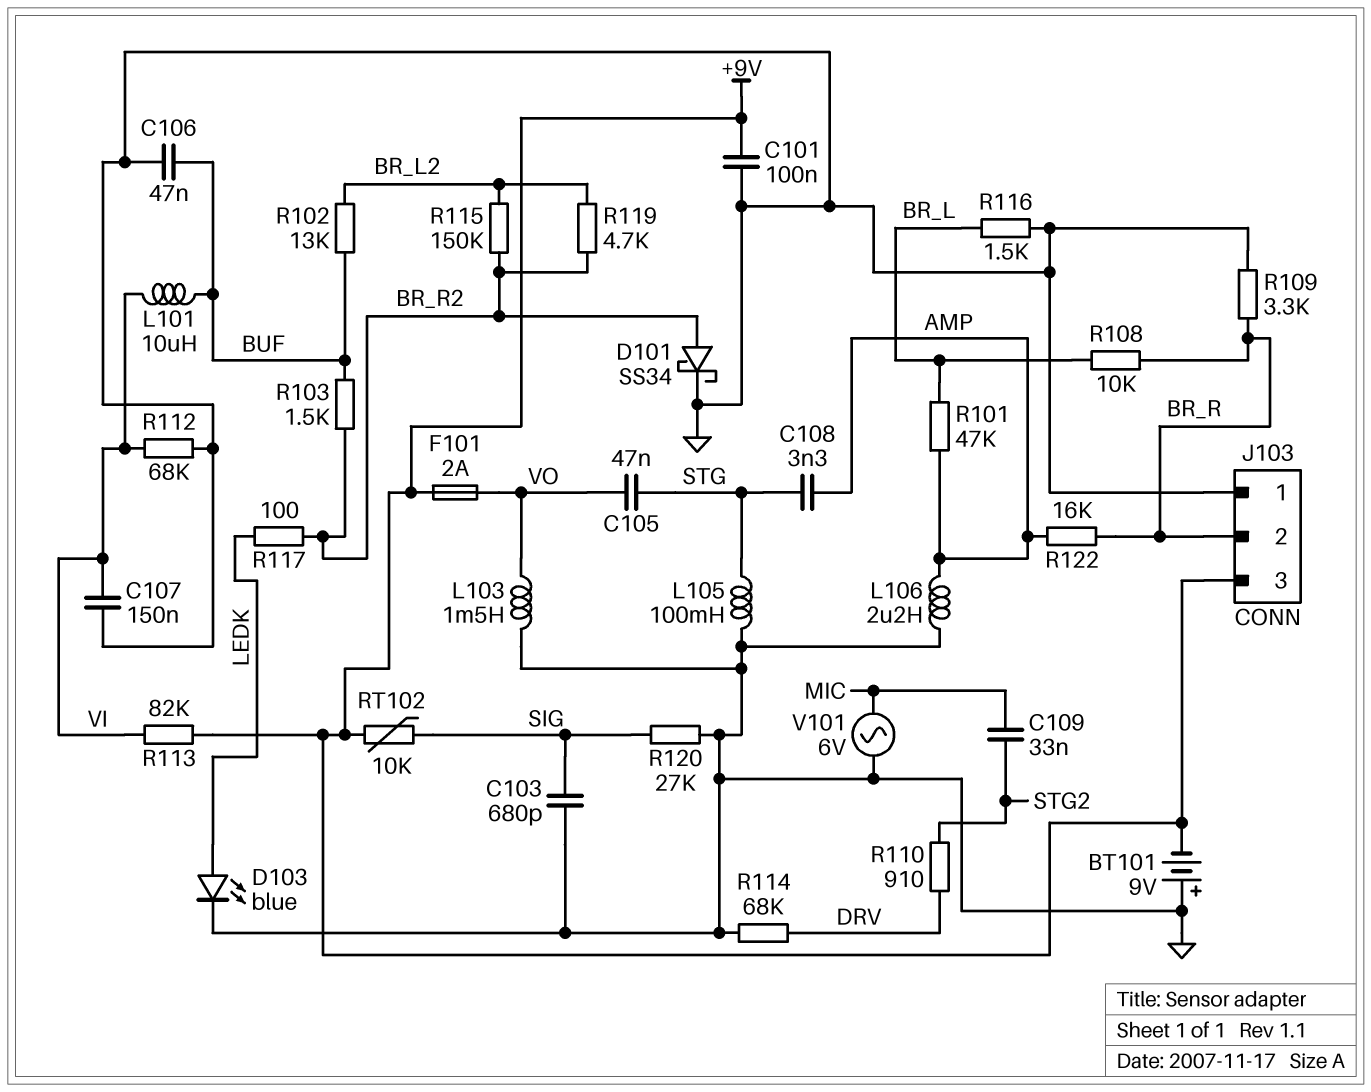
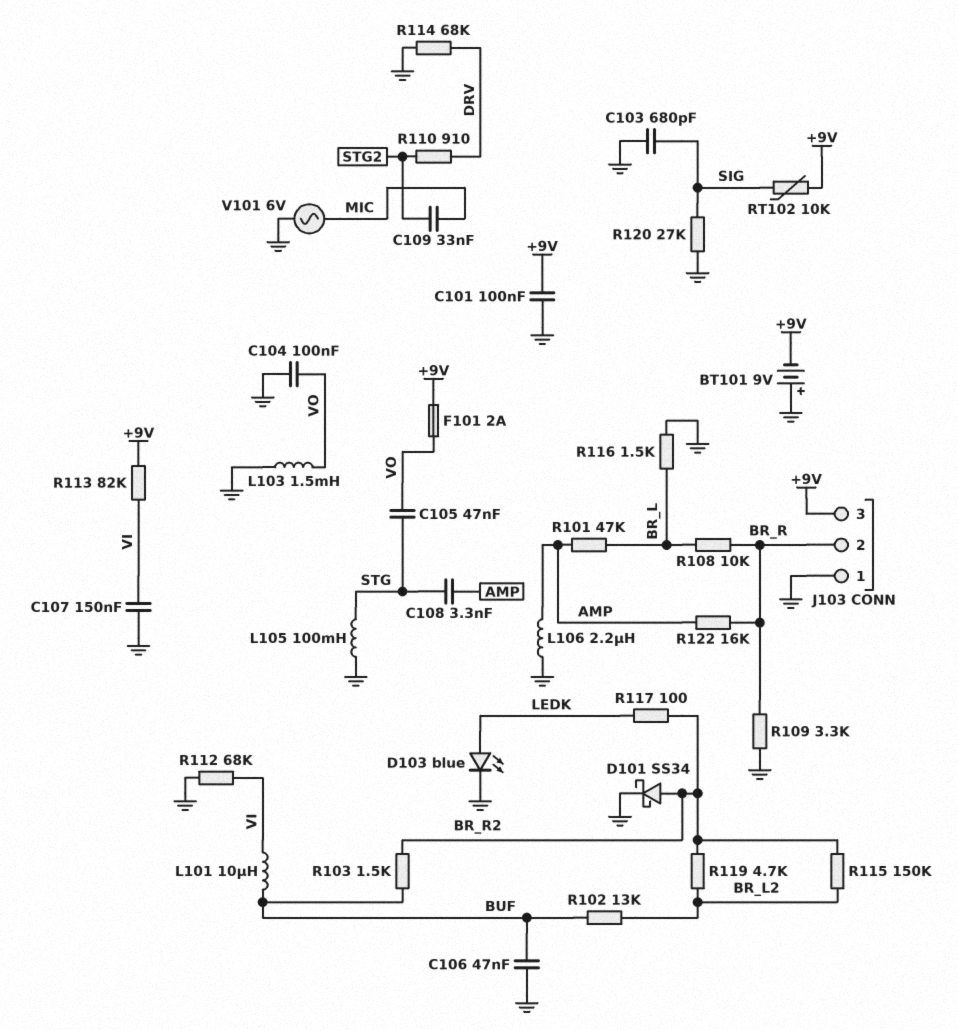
C104: none -> 100nF (GND, VO)

